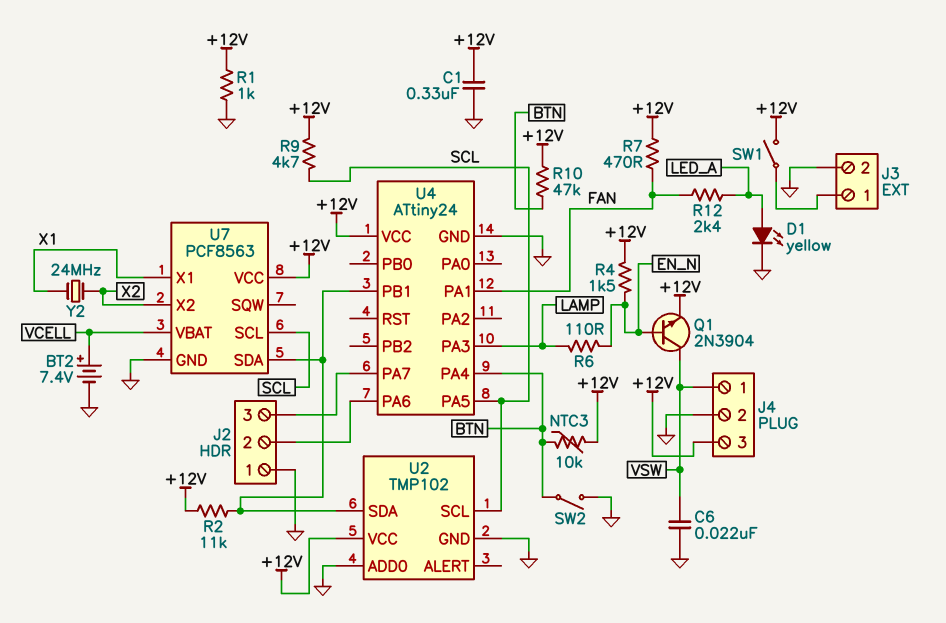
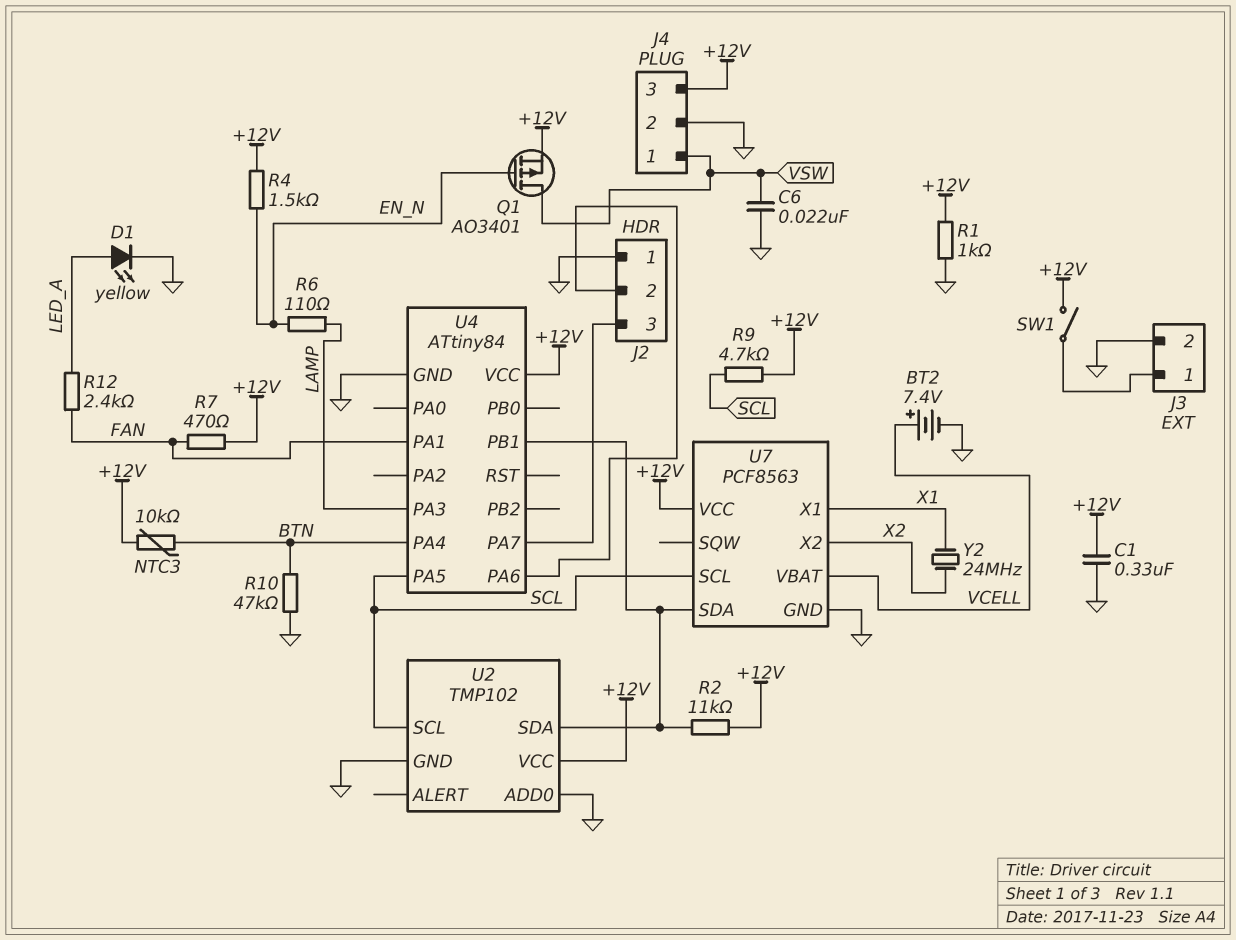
Q1: NPN 2N3904 (B EN_N, C VSW, E +12V) -> PMOS AO3401 (G EN_N, D VSW, S +12V)
R10: 47k (+12V, BTN) -> 47k (BTN, GND)
SW2: switch (BTN, GND) -> none
U4: ATtiny24 -> ATtiny84

